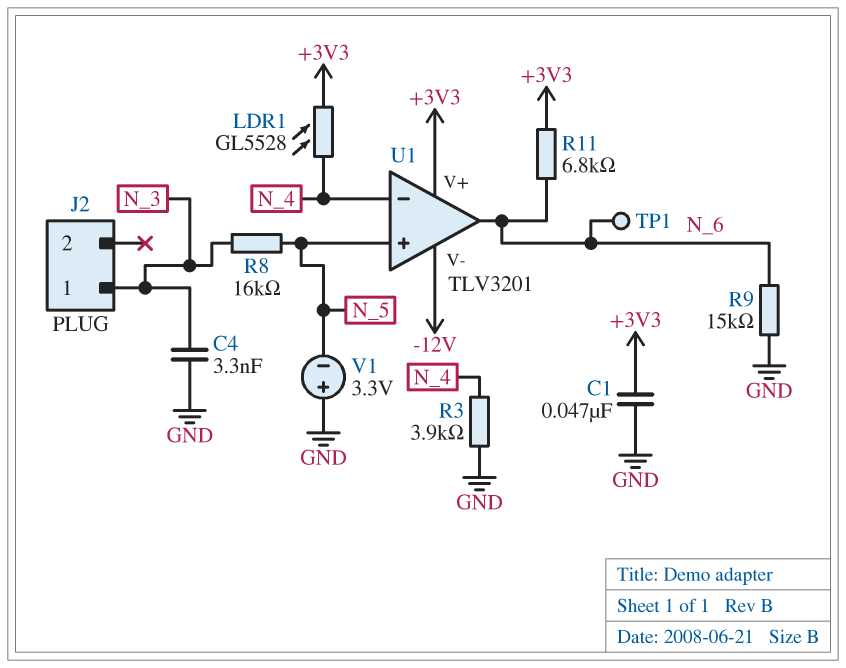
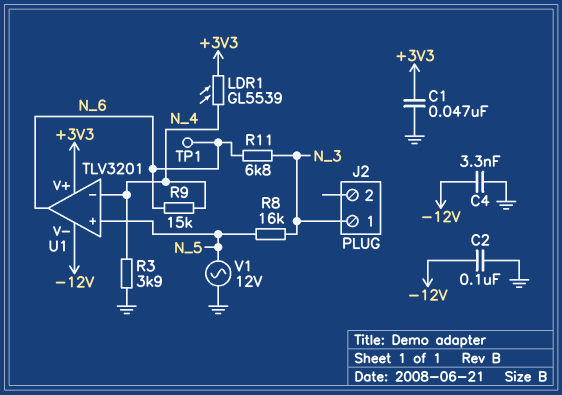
C2: none -> 100nF (-12V, GND)
C4: 3.3nF (GND, N_3) -> 3.3nF (-12V, GND)
LDR1: GL5528 (+3V3, N_4) -> GL5539 (+3V3, N_4)
R9: 15k (GND, N_6) -> 15k (N_4, N_6)
R11: 6.8k (+3V3, N_6) -> 6.8k (N_3, N_6)
V1: 3.3V (plus GND, minus N_5) -> AC 12V (GND, N_5)

